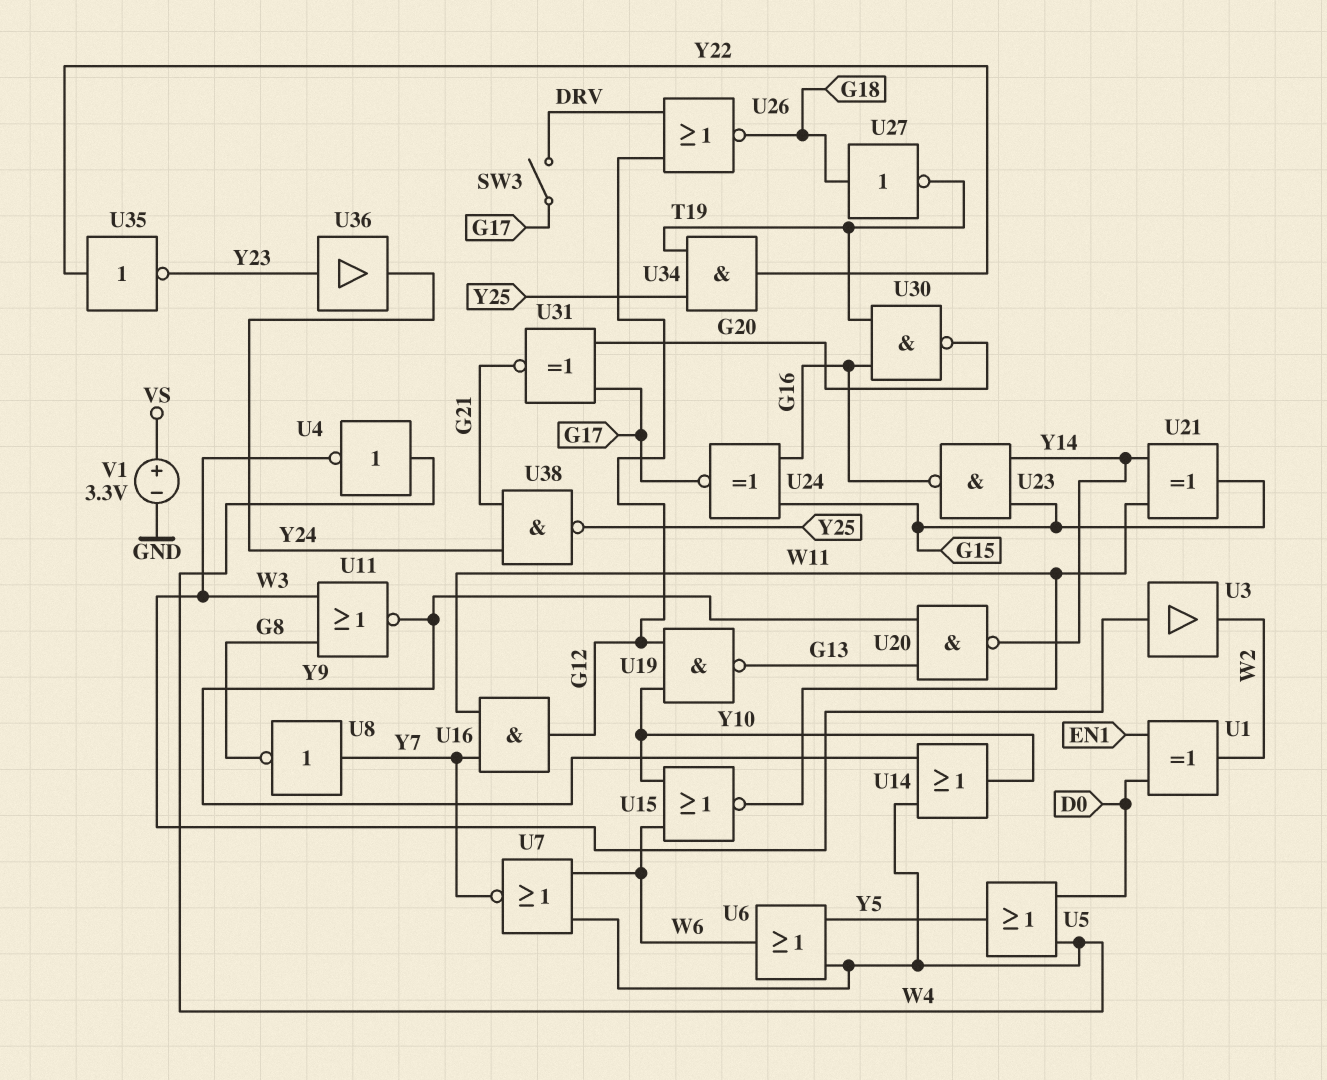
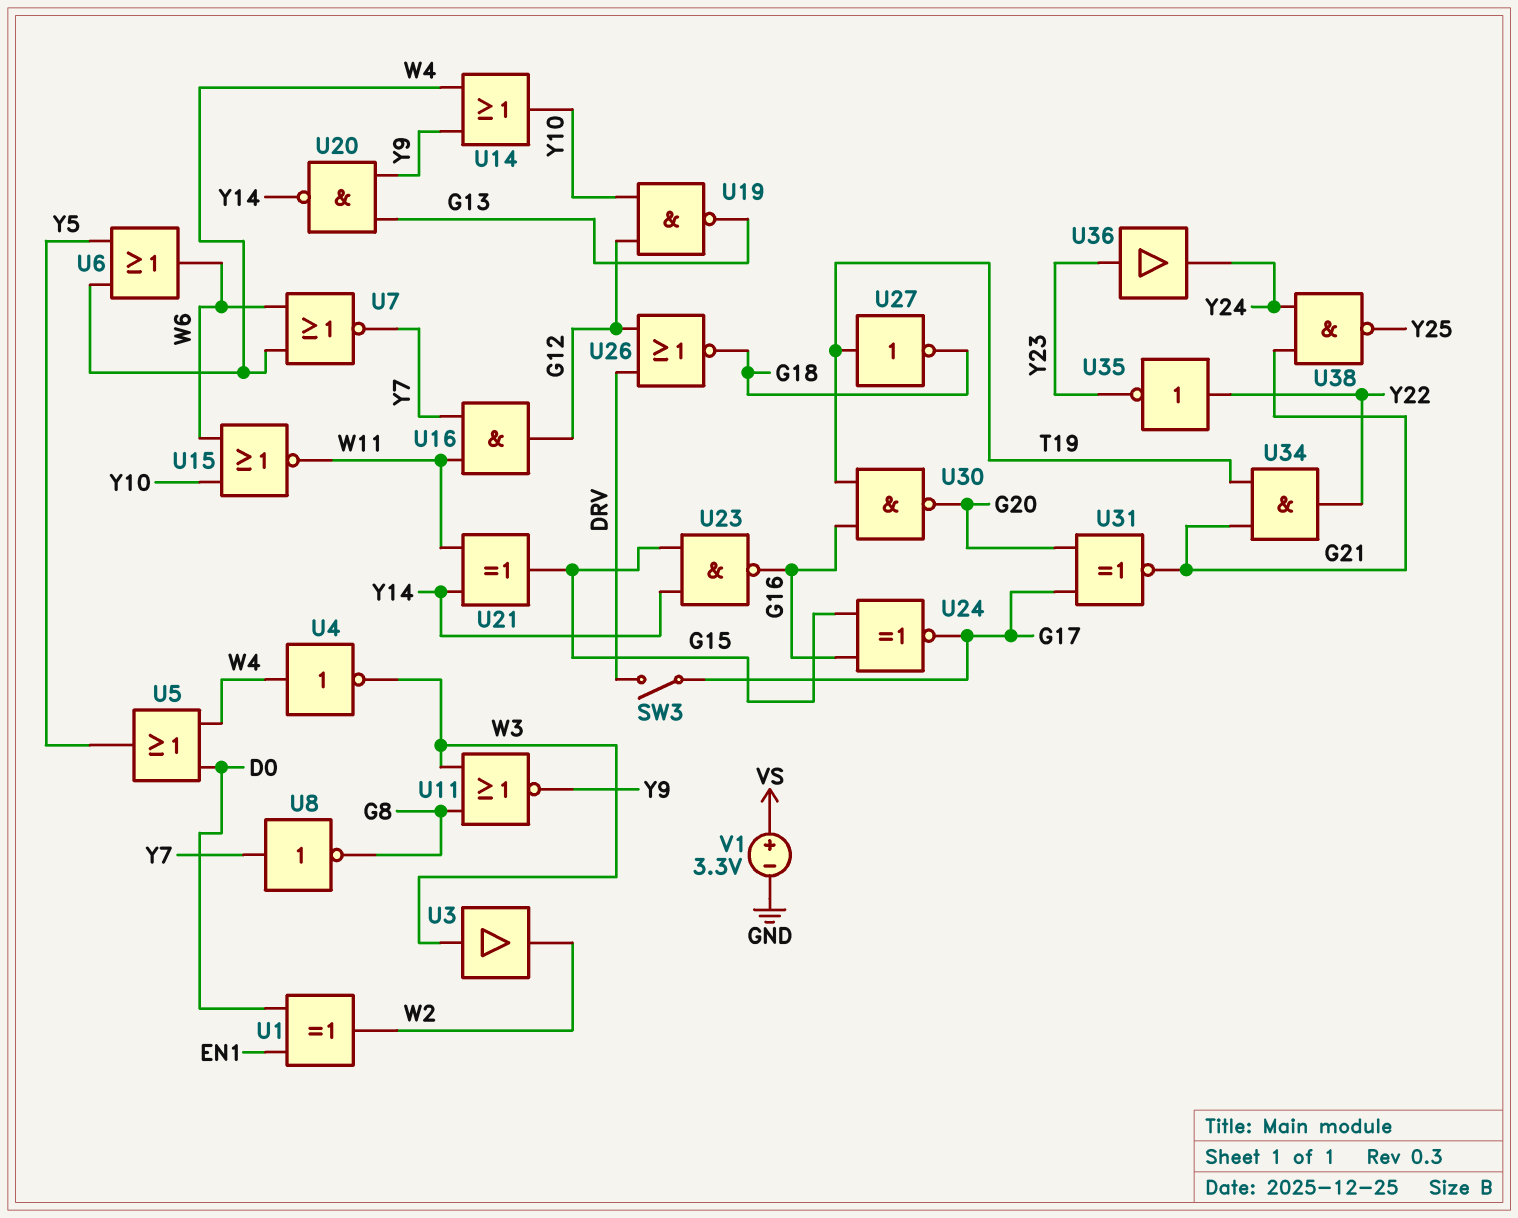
U27: NOT (in G18, out T19) -> NOT (in T19, out G18)
U34: AND (in T19, in Y25, out Y22) -> AND (in G21, in T19, out Y22)

